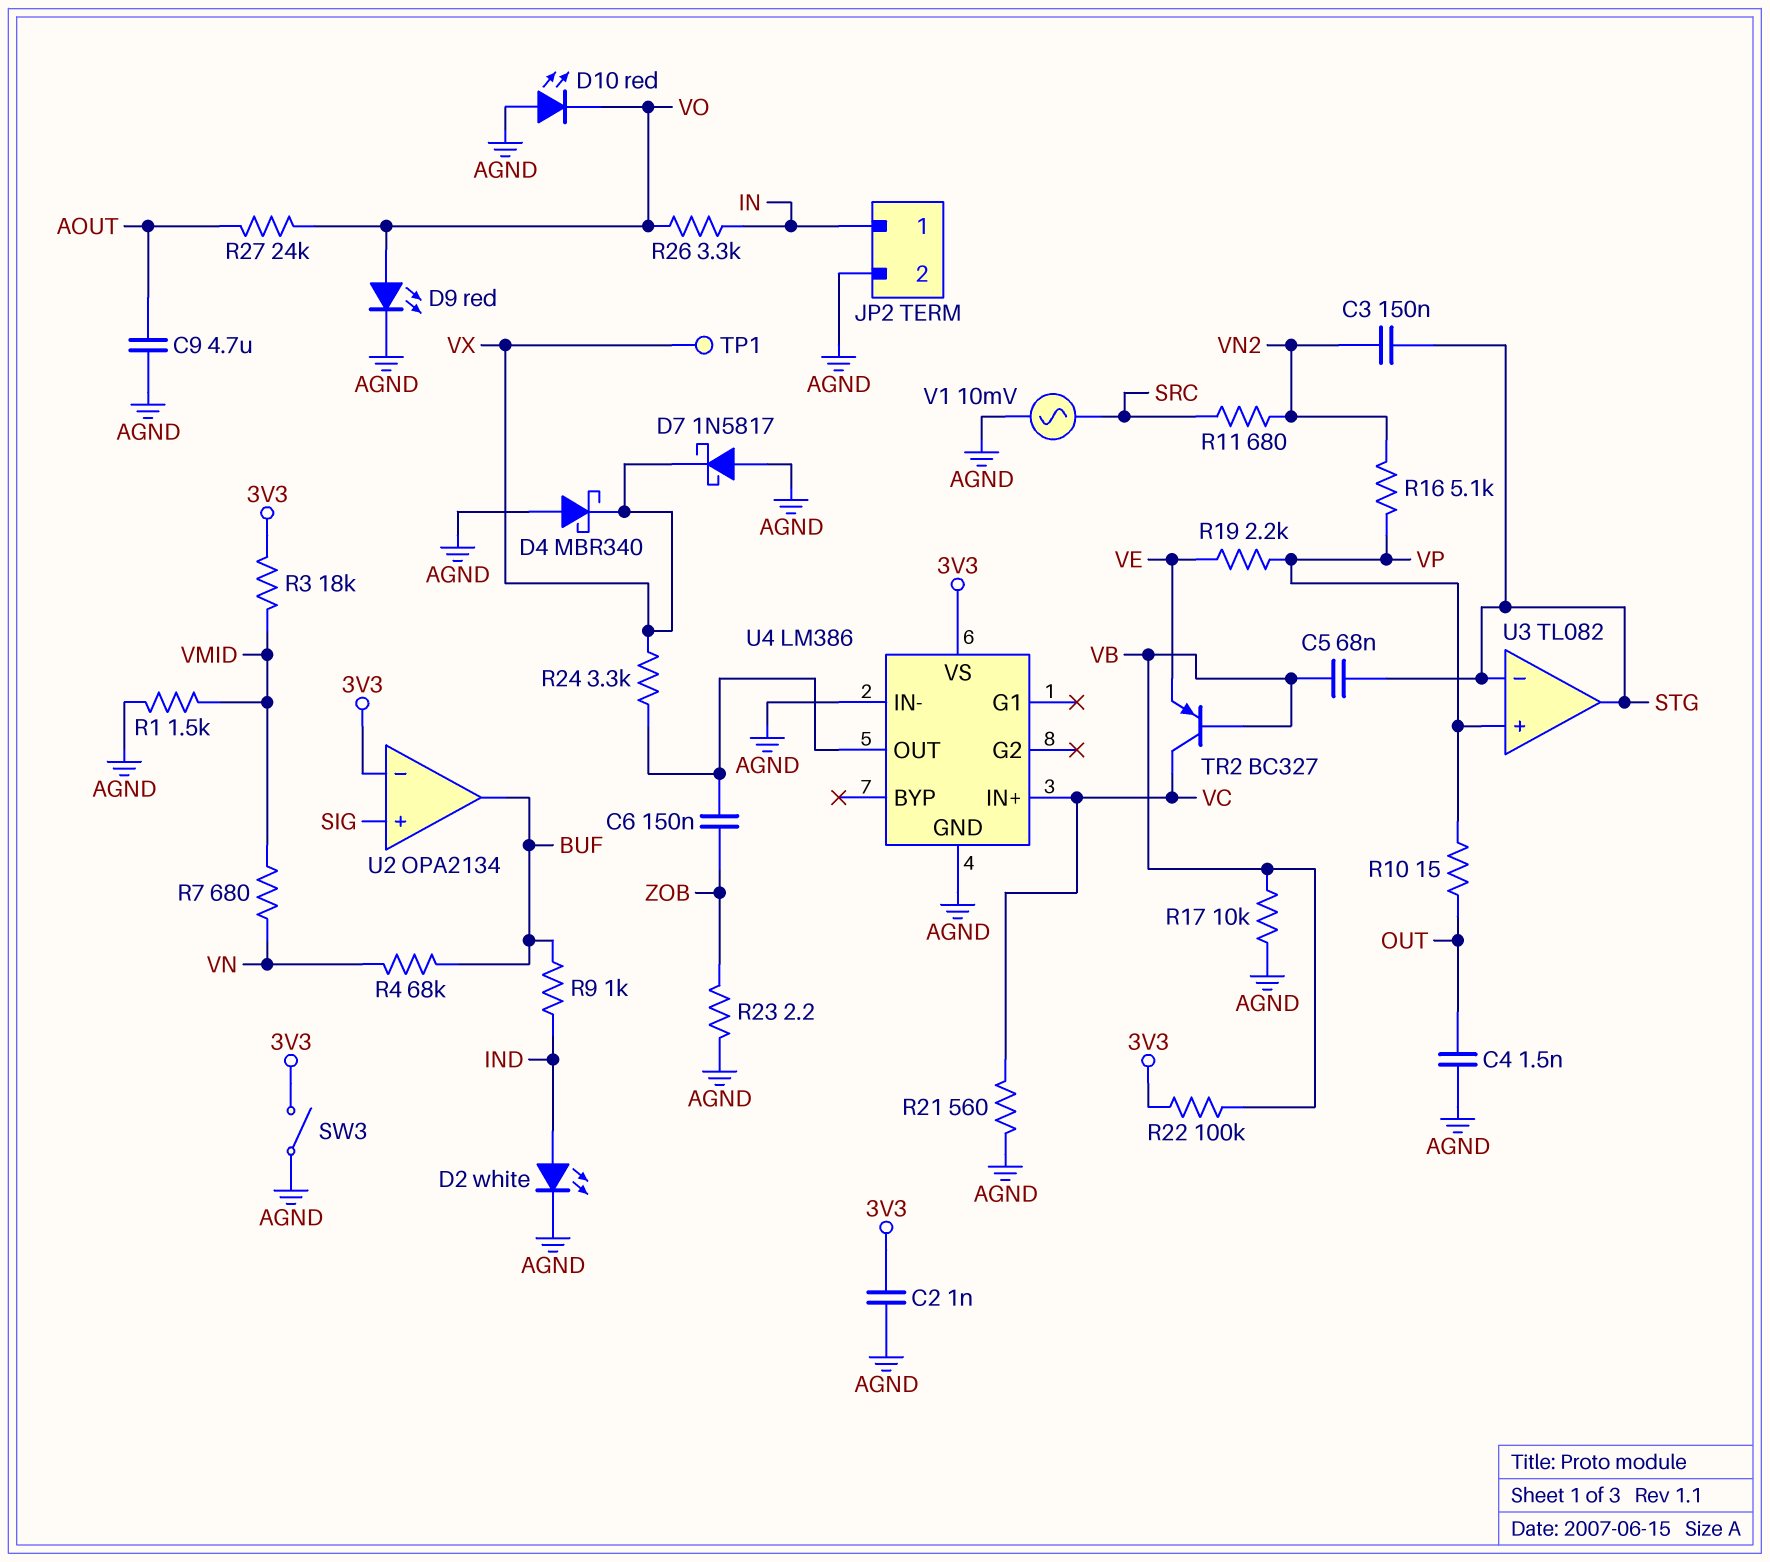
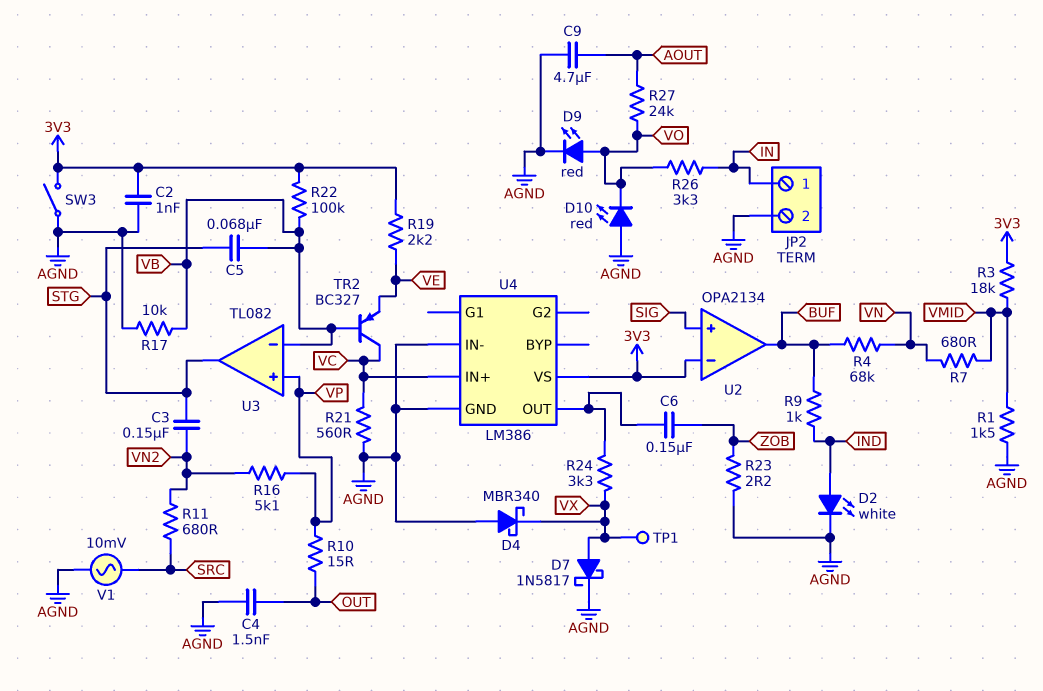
D7: schottky 1N5817 (A AGND, K VX) -> schottky 1N5817 (A VX, K AGND)
R19: 2.2k (VE, VP) -> 2.2k (3V3, VE)
U3 pin in-: STG -> VB

